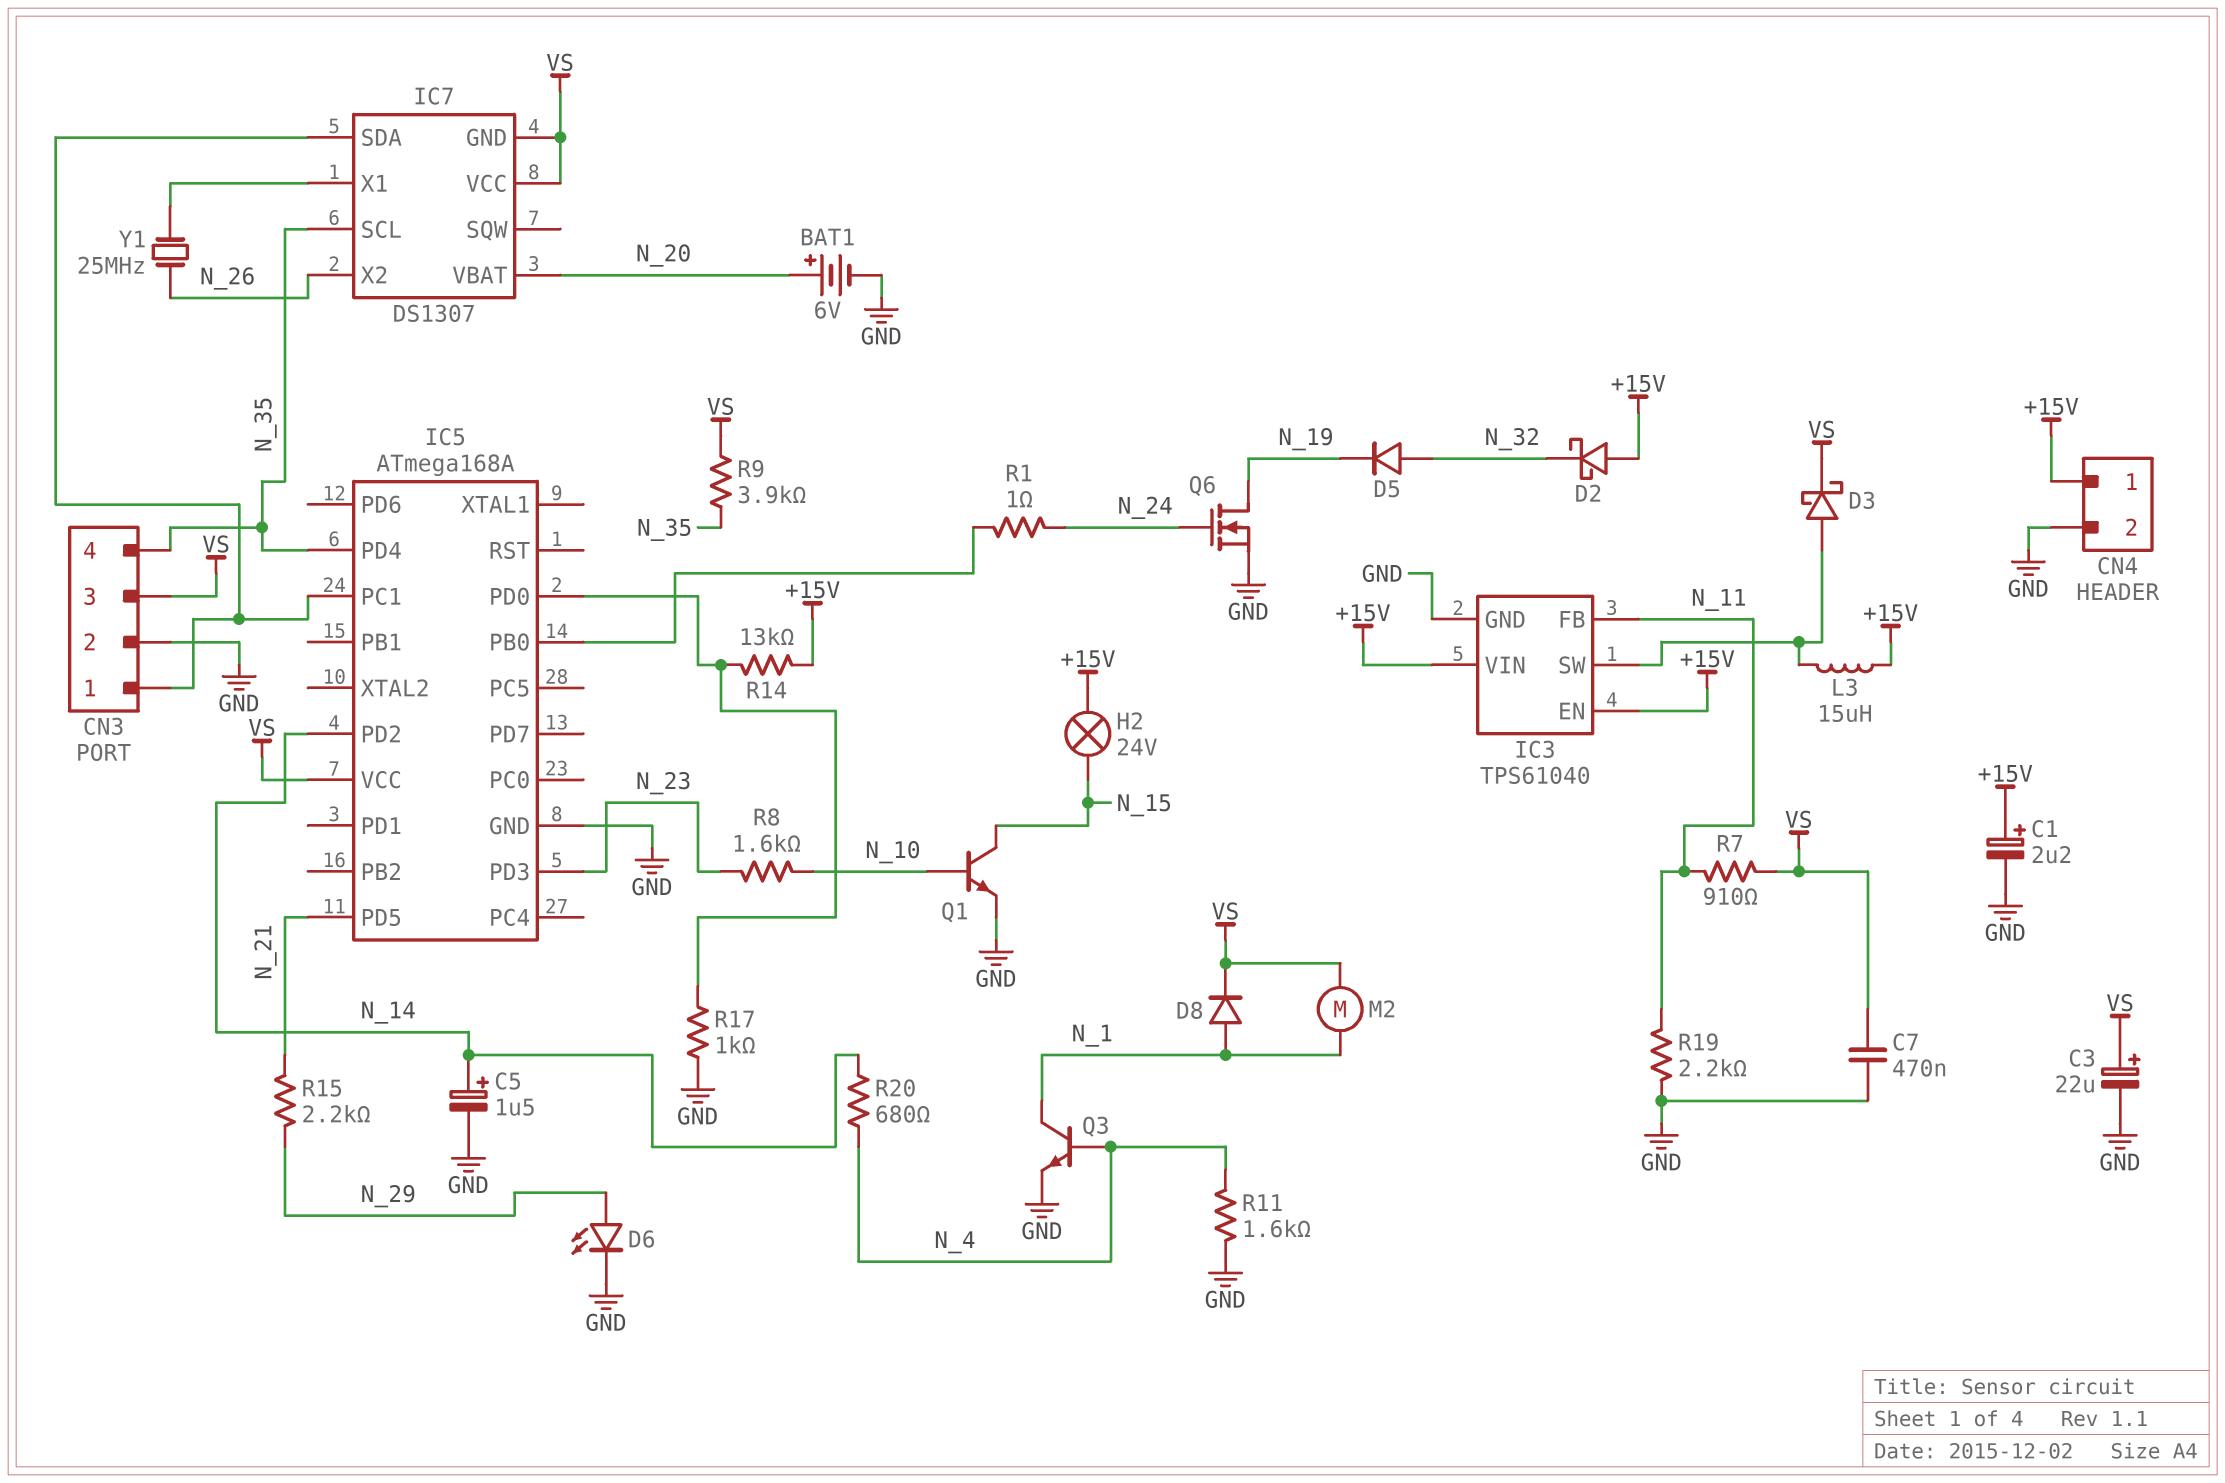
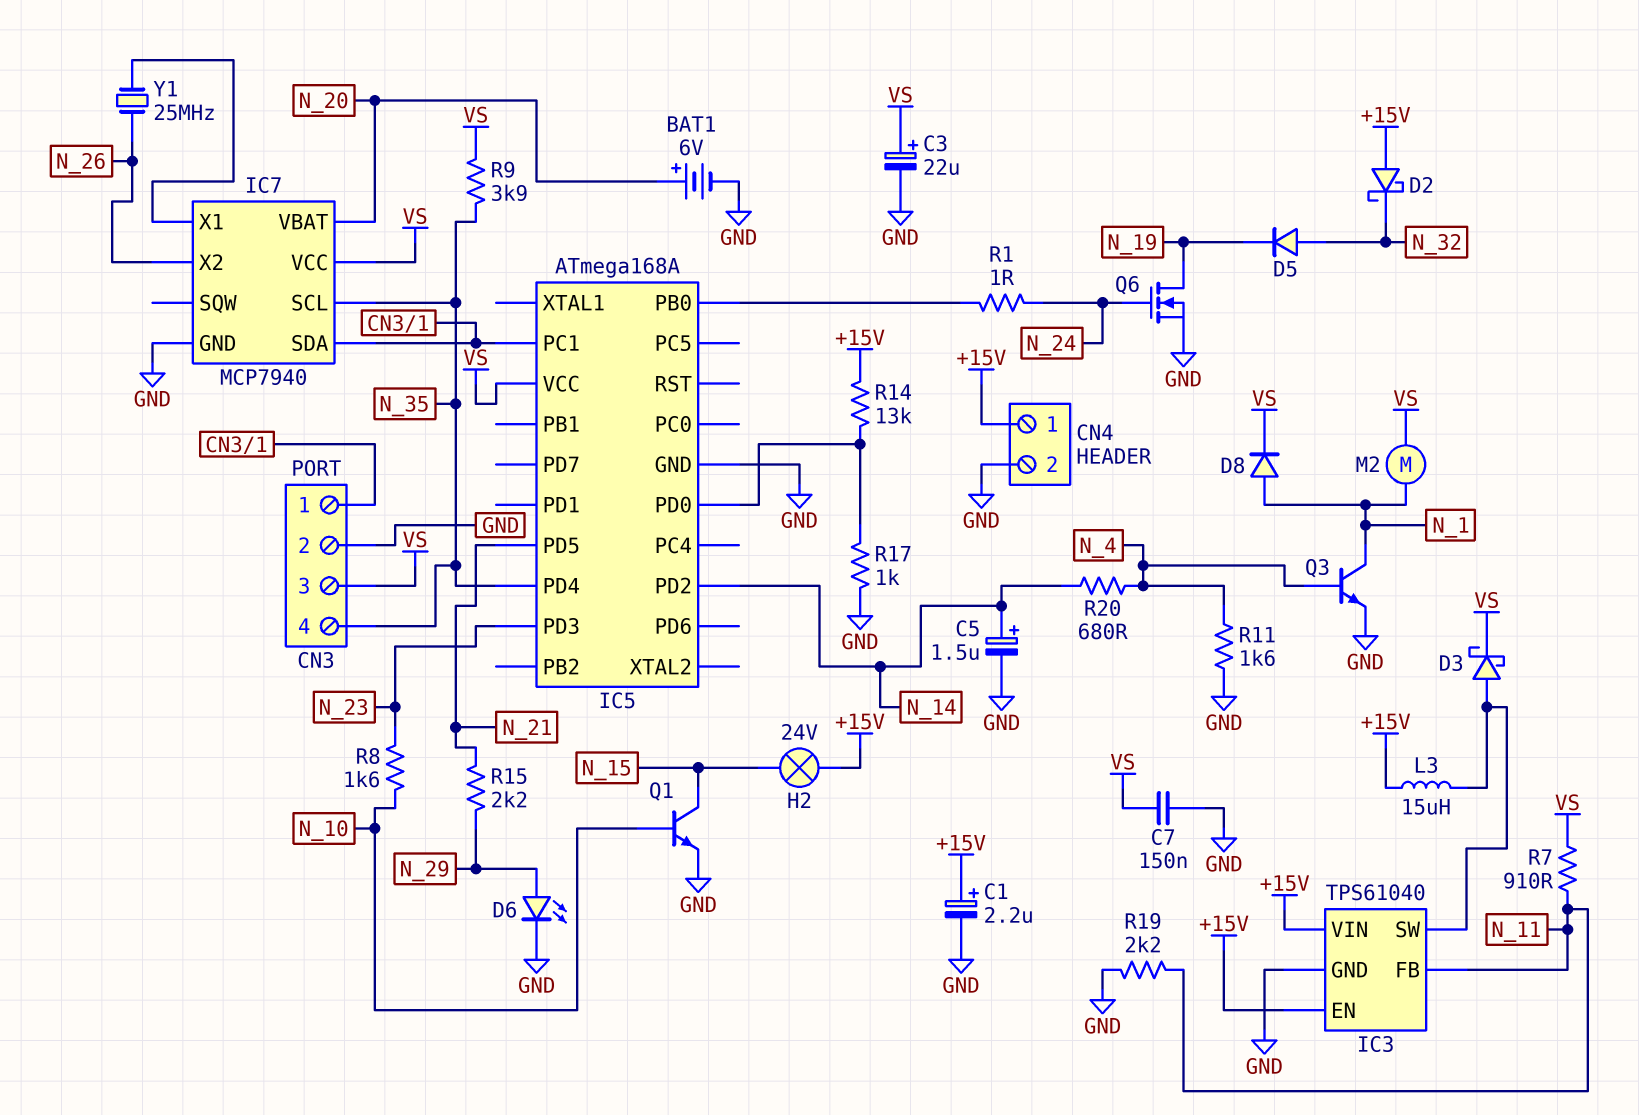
C7: 470nF (GND, VS) -> 150nF (GND, VS)
IC7: DS1307 -> MCP7940
IC7 pin GND: VS -> GND

